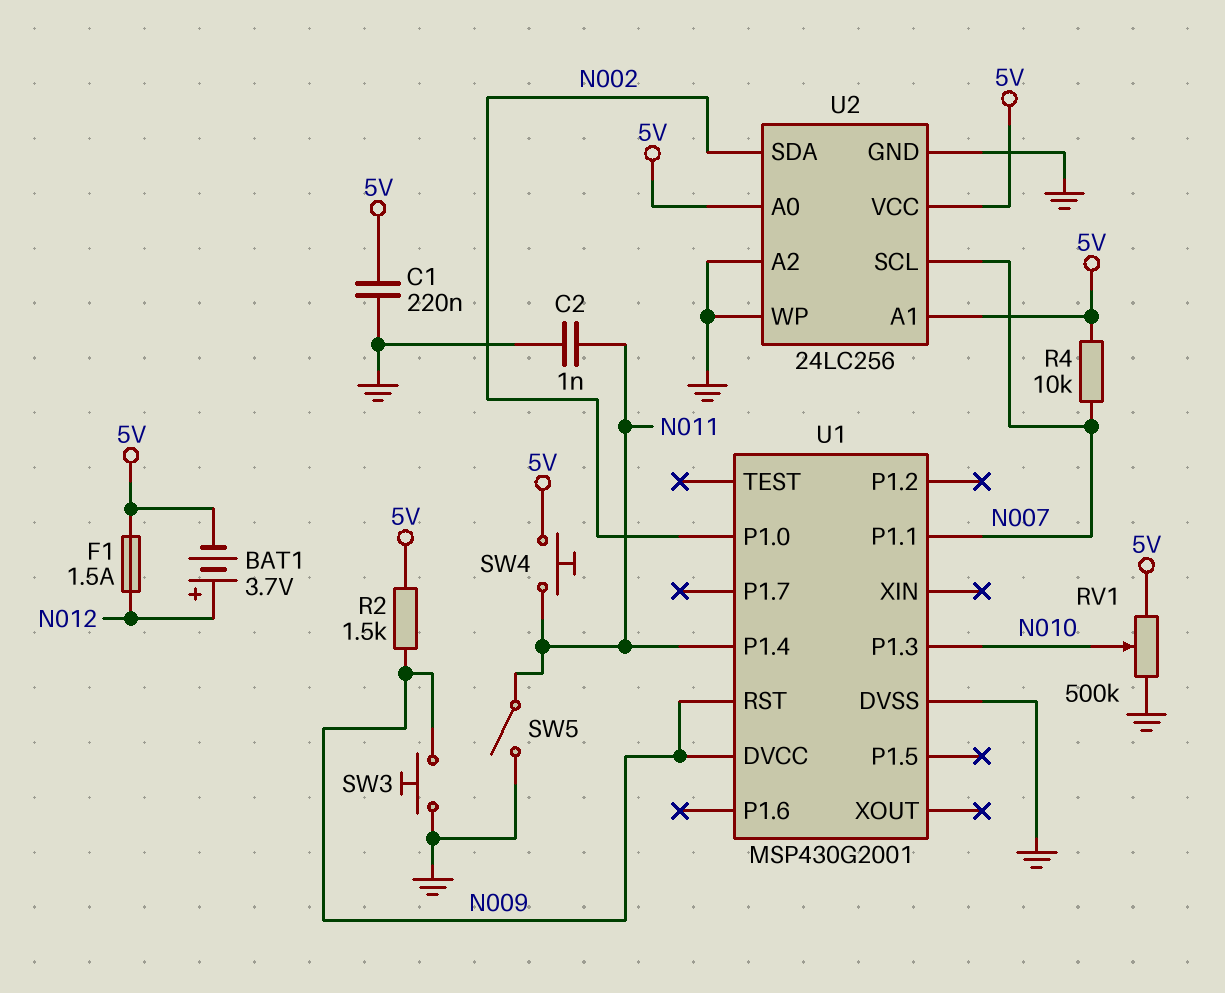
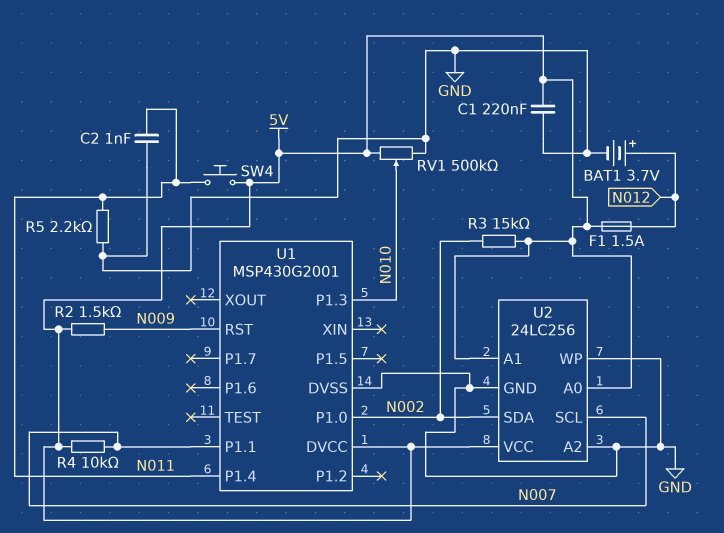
BAT1: 3.7V (plus N012, minus 5V) -> 3.7V (plus N012, minus GND)
R3: none -> 15k (5V, N002)
R5: none -> 2.2k (GND, N011)
SW3: button (GND, N009) -> none
SW5: switch (GND, N011) -> none
U1 pin DVCC: N009 -> 5V

